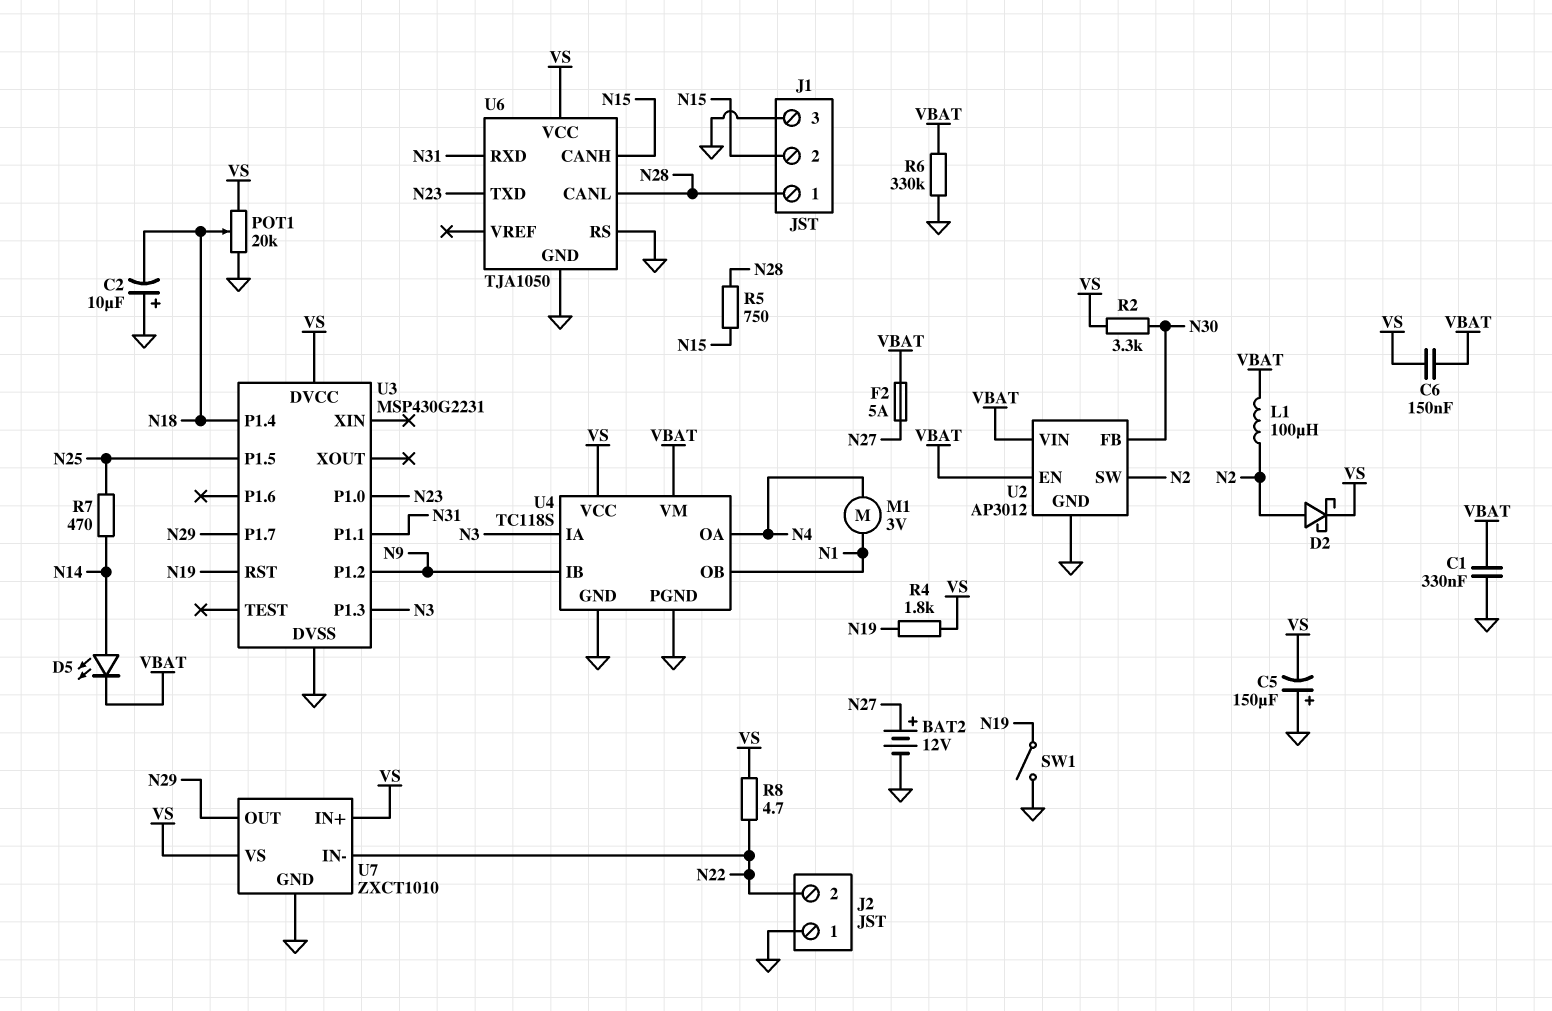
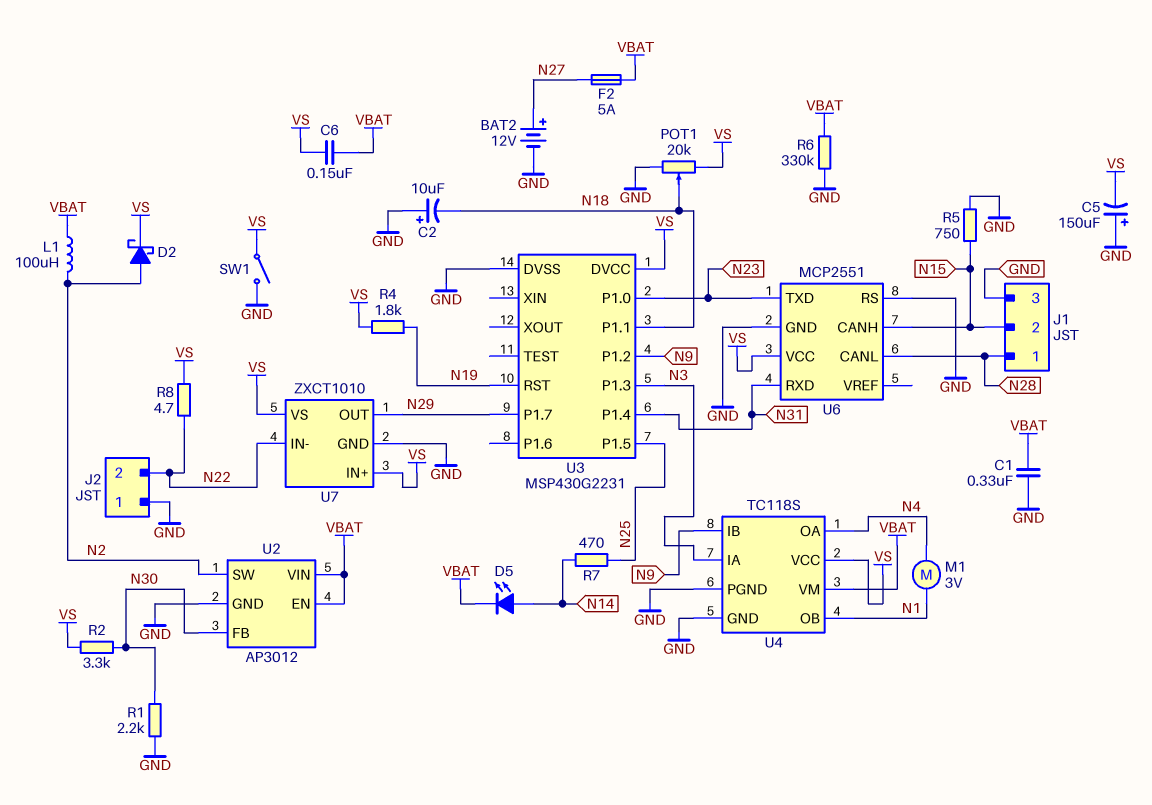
R1: none -> 2.2k (GND, N30)
R5: 750 (N15, N28) -> 750 (GND, N15)
SW1: switch (GND, N19) -> switch (GND, VS)
U3 pin P1.1: N31 -> N18
U3 pin P1.4: N18 -> N31
U6: TJA1050 -> MCP2551

